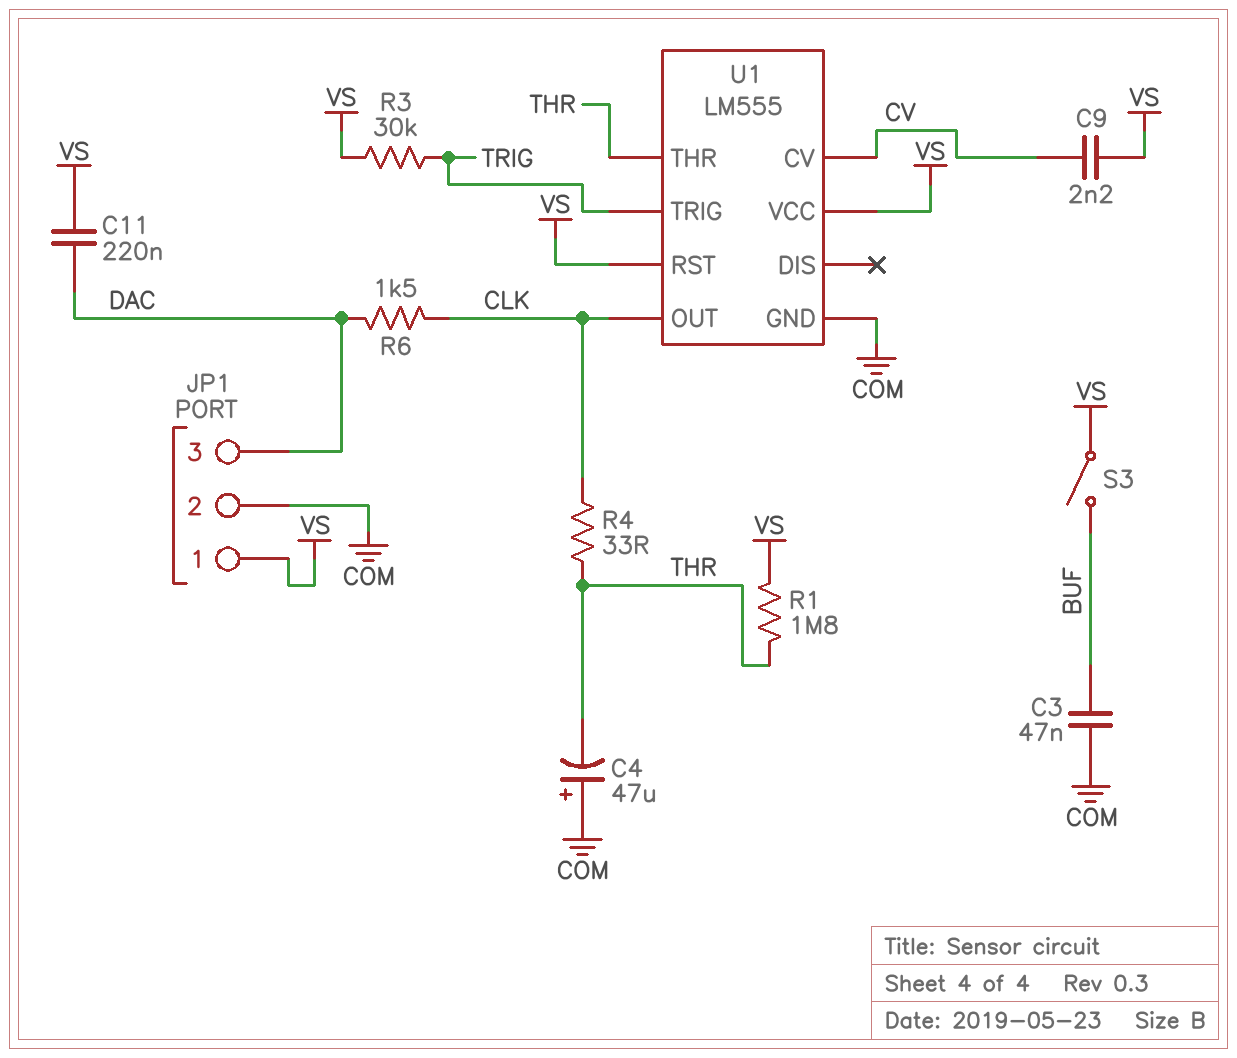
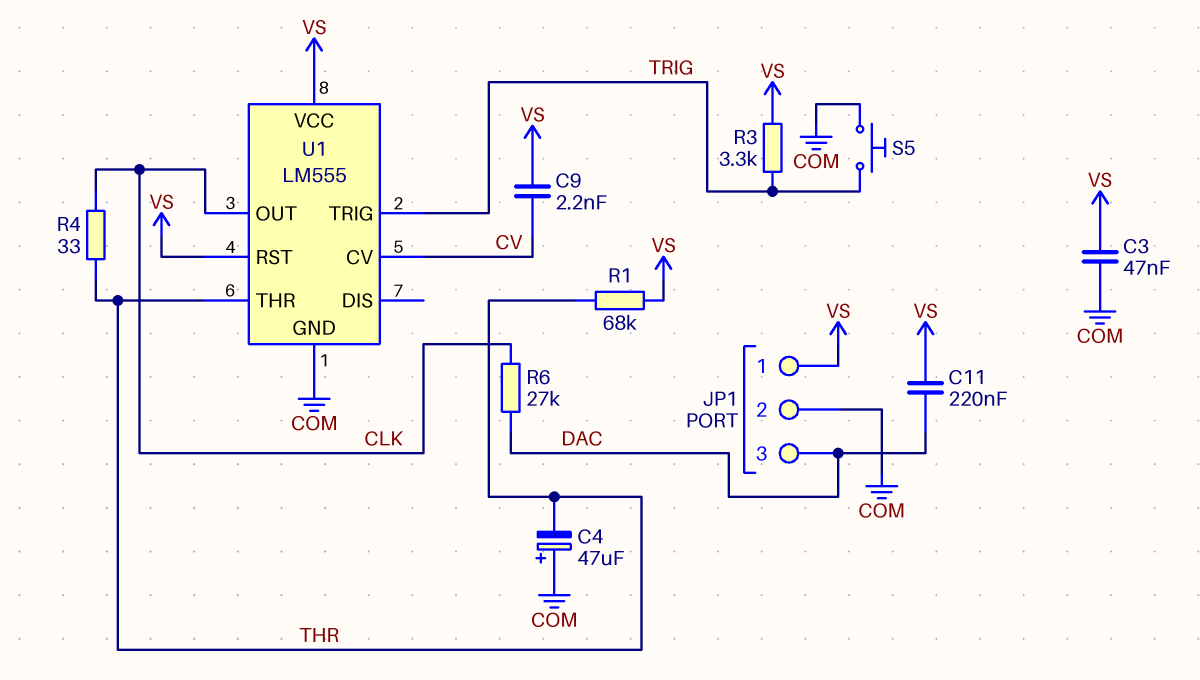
C3: 47nF (BUF, COM) -> 47nF (COM, VS)
R1: 1.8M (THR, VS) -> 68k (THR, VS)
R3: 30k (TRIG, VS) -> 3.3k (TRIG, VS)
R6: 1.5k (CLK, DAC) -> 27k (CLK, DAC)
S3: switch (BUF, VS) -> none
S5: none -> button (COM, TRIG)

